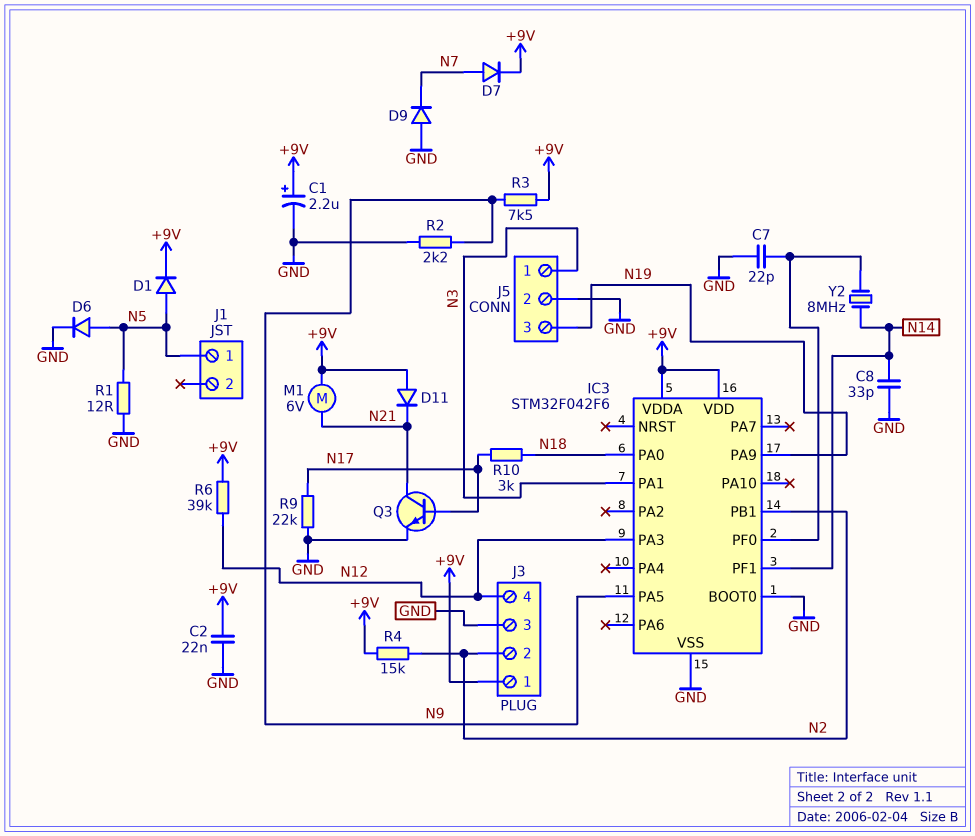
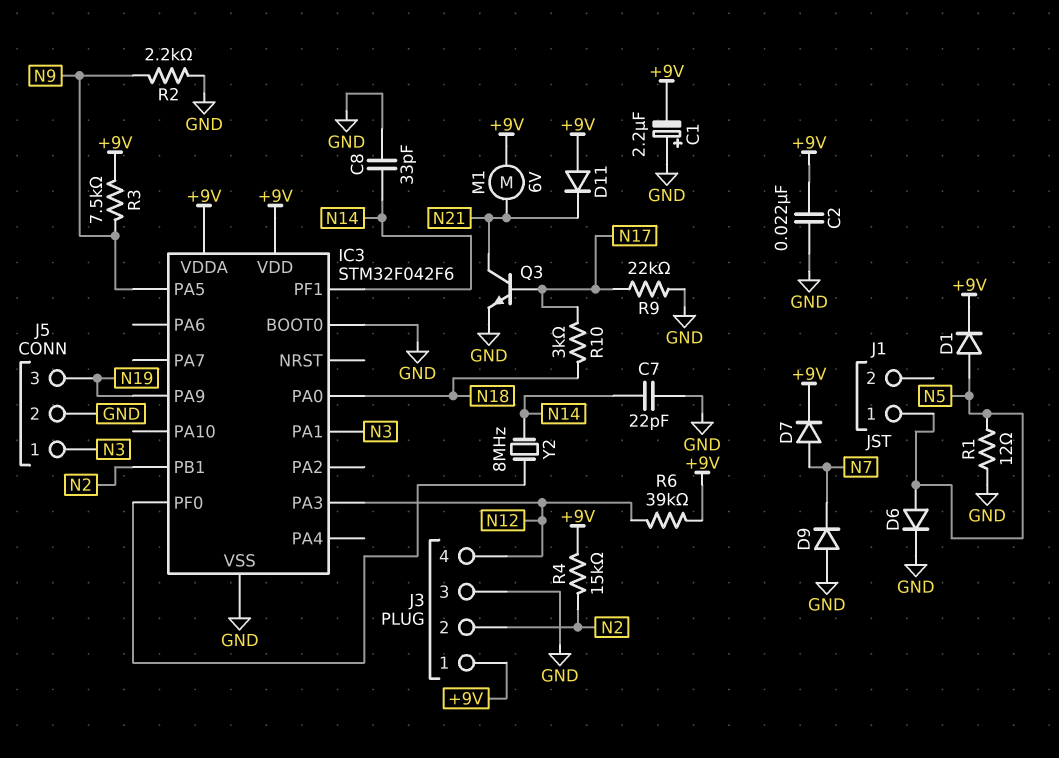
C1: 2.2uF (plus +9V, minus GND) -> 2.2uF (plus GND, minus +9V)
C7: 22pF (GND, IC3/PF0) -> 22pF (GND, N14)

